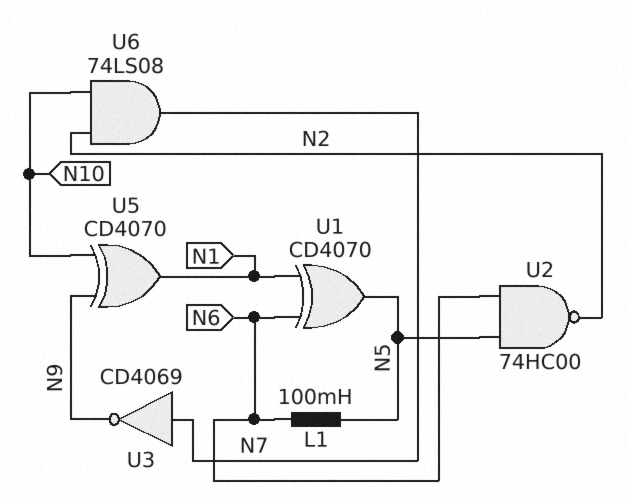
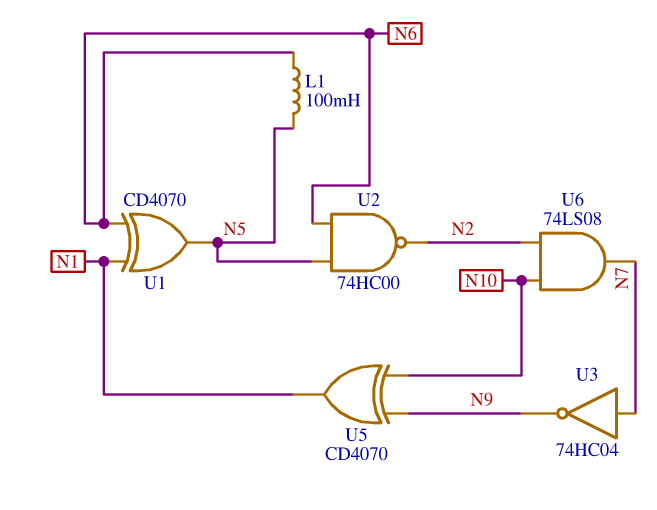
U3: NOT CD4069 (in N7, out N9) -> NOT 74HC04 (in N7, out N9)

